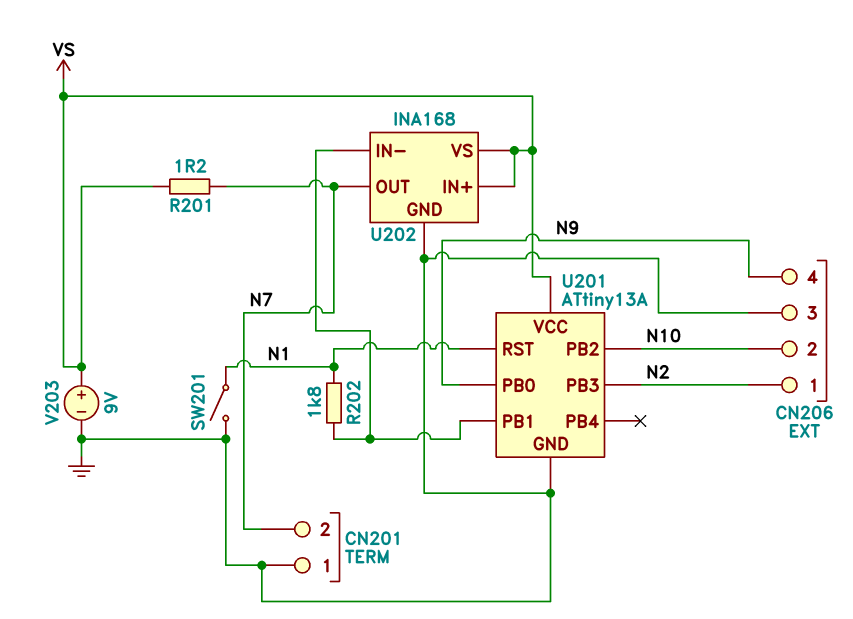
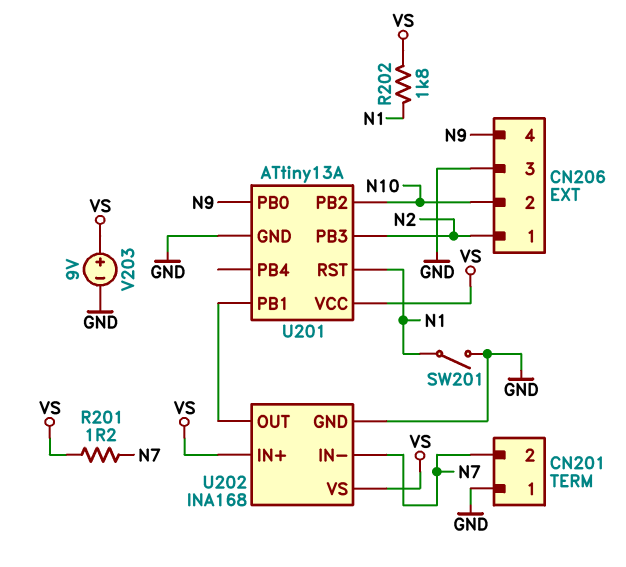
R202: 1.8k (N1, U201/PB1) -> 1.8k (N1, VS)
U202 pin IN-: U201/PB1 -> N7
U202 pin OUT: N7 -> U201/PB1

